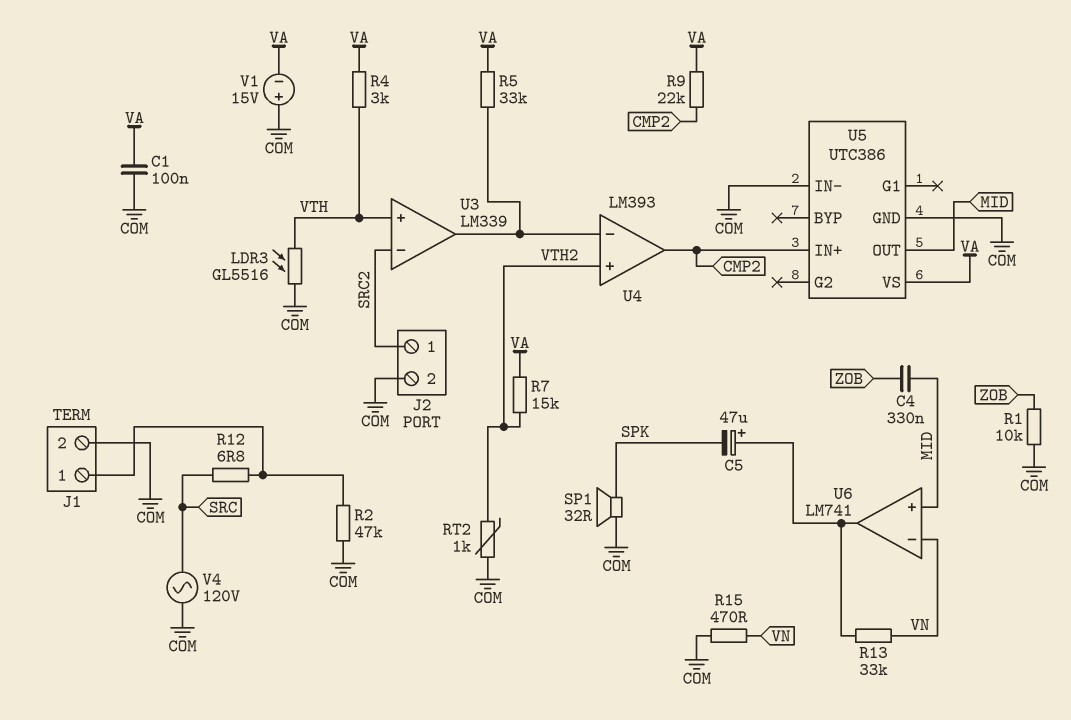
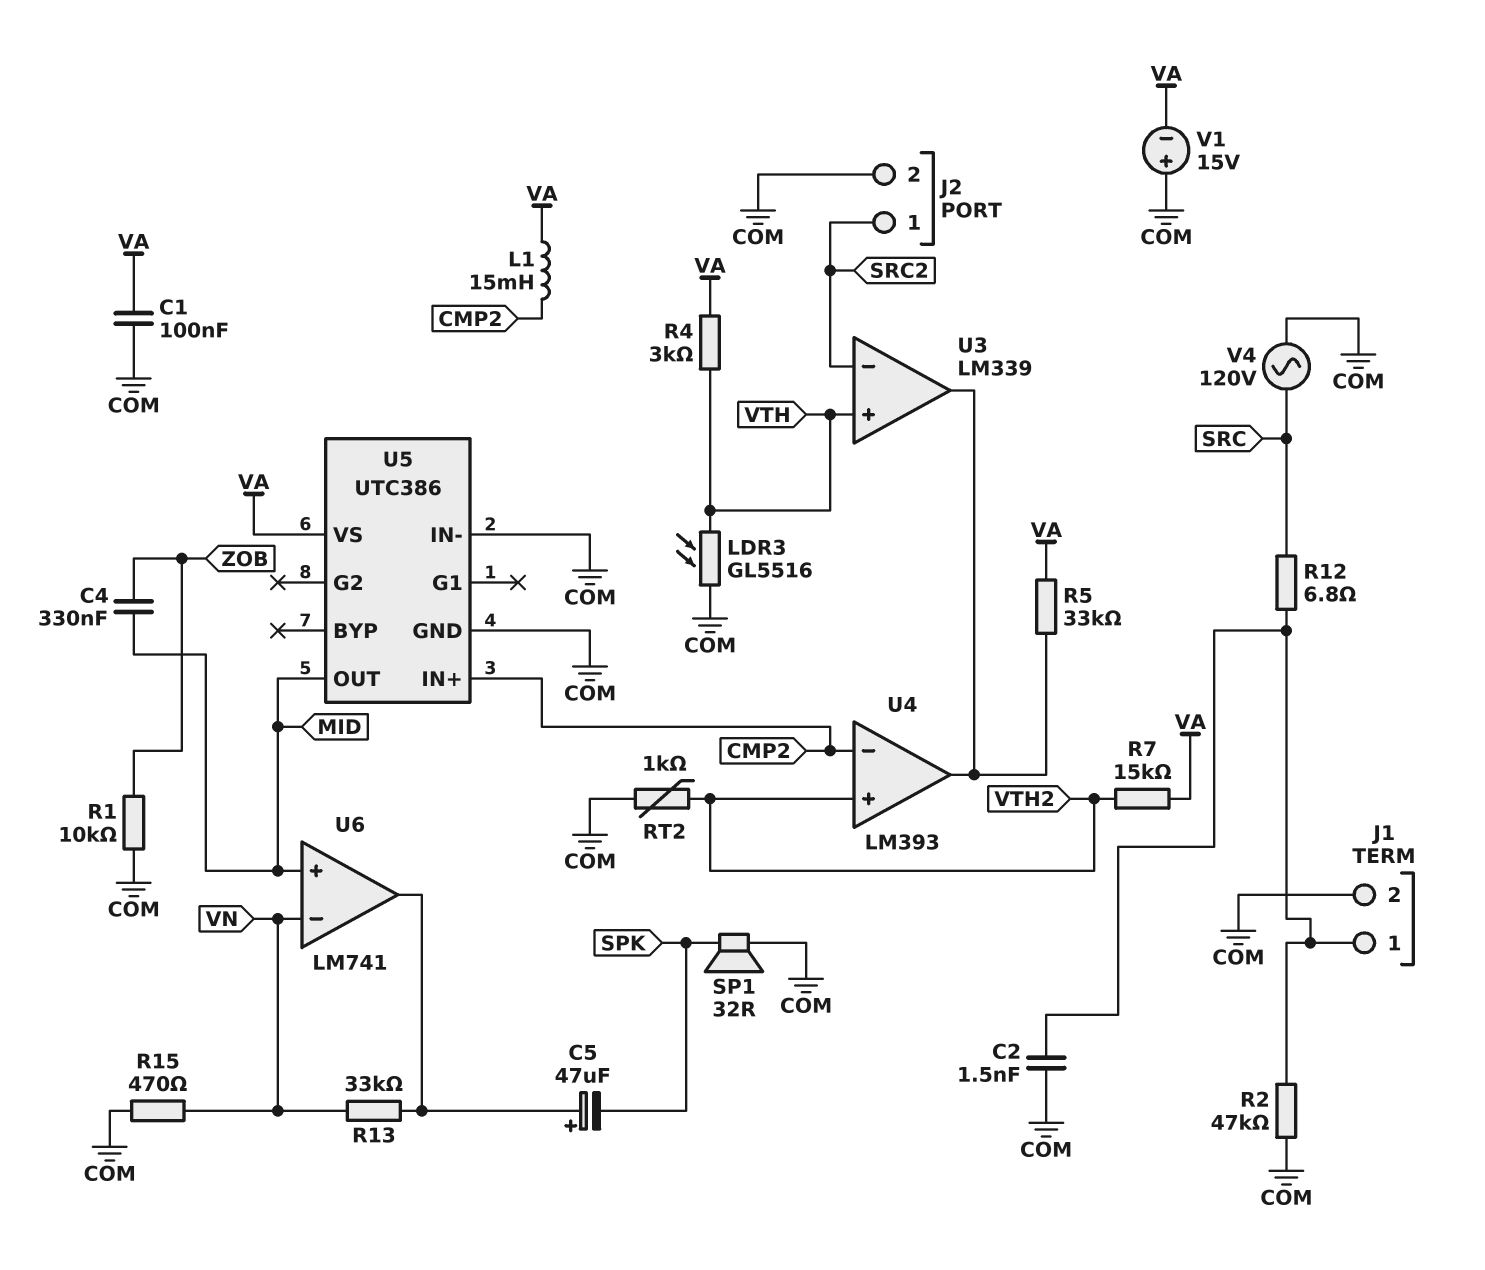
C2: none -> 1.5nF (COM, J1/1)
L1: none -> 15mH (CMP2, VA)
R9: 22k (CMP2, VA) -> none
U4 pin in-: U3/out -> CMP2
U4 pin out: CMP2 -> U3/out

